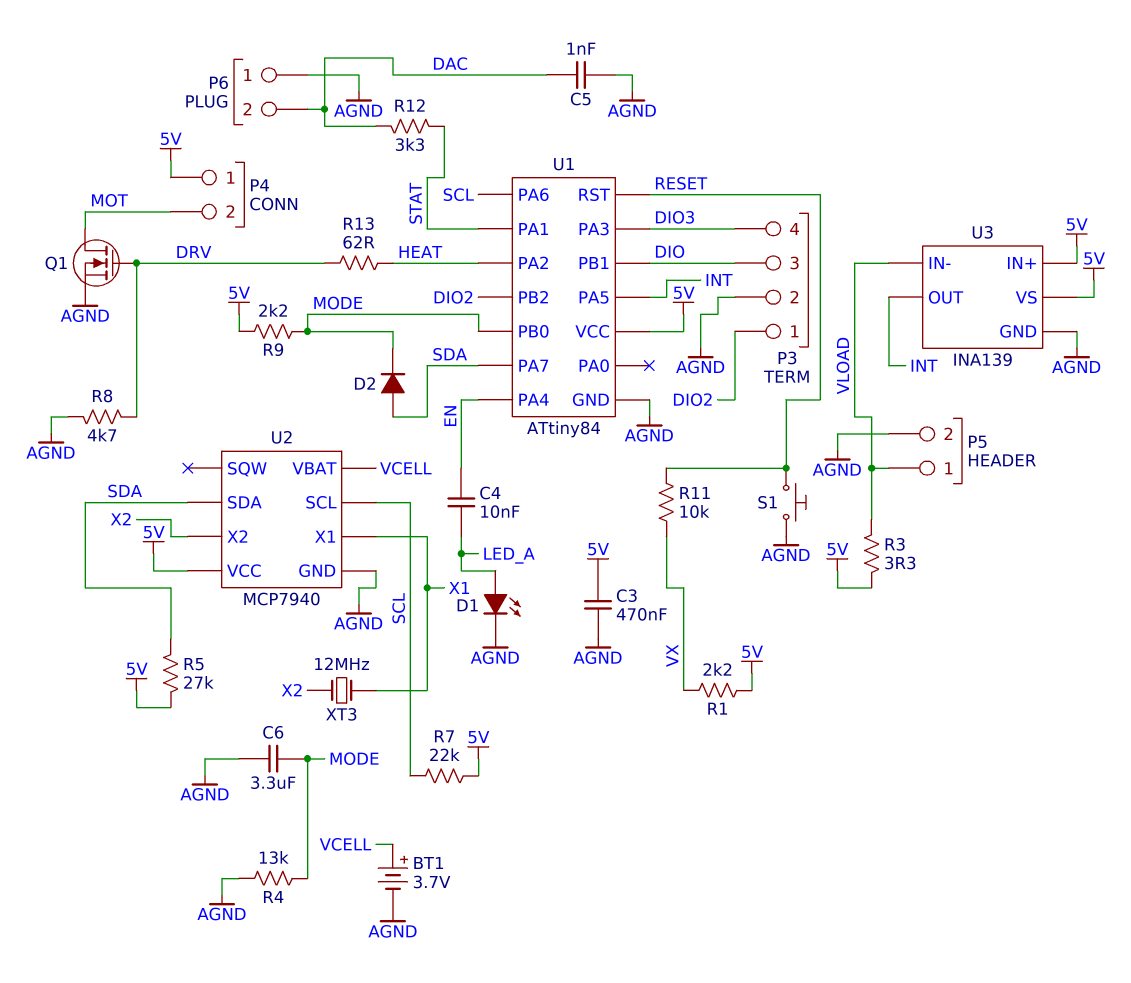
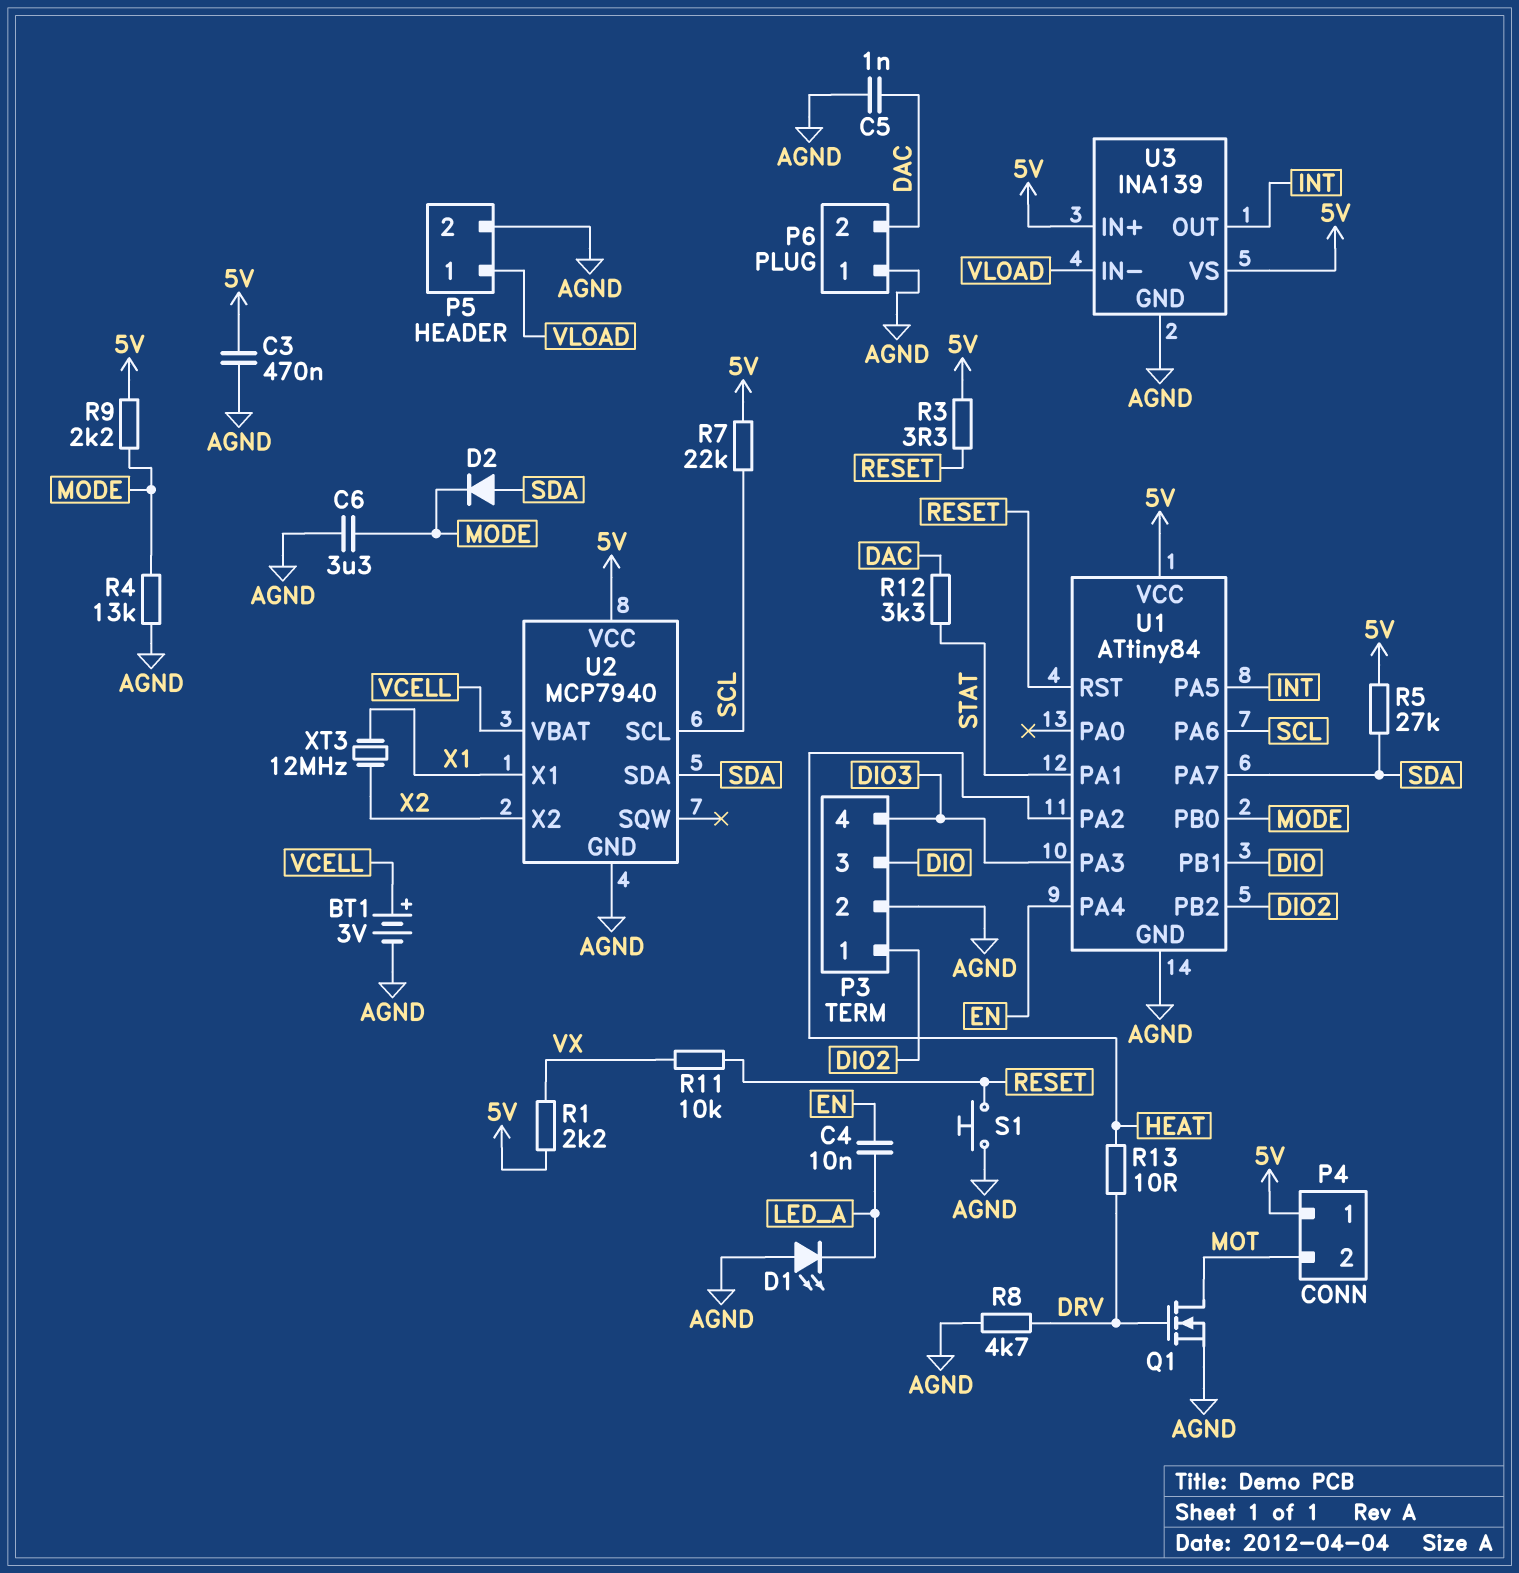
BT1: 3.7V (plus VCELL, minus AGND) -> 3V (plus VCELL, minus AGND)
D1: LED (A LED_A, K AGND) -> LED (A AGND, K LED_A)
R3: 3.3 (5V, VLOAD) -> 3.3 (5V, RESET)
R13: 62 (DRV, HEAT) -> 10 (DRV, HEAT)

